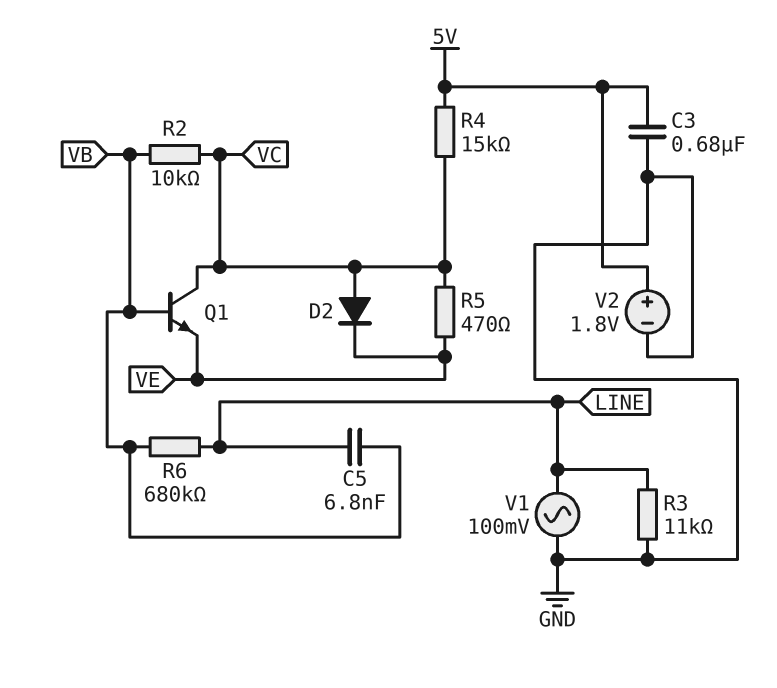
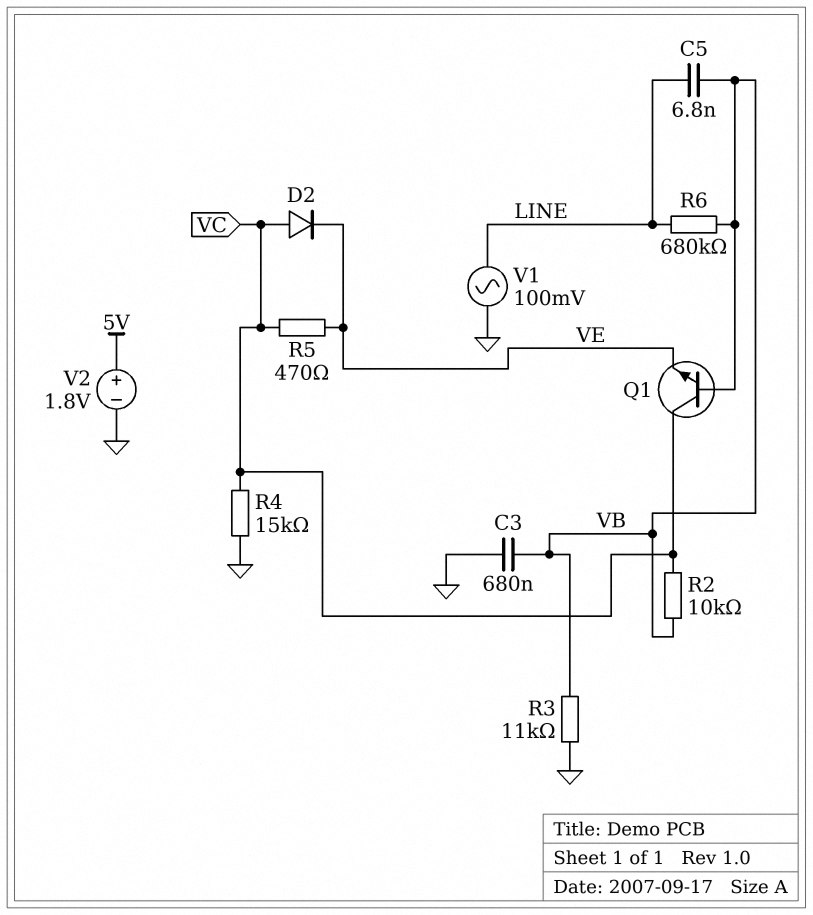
C3: 680nF (5V, GND) -> 680nF (GND, VB)
R3: 11k (GND, LINE) -> 11k (GND, VB)
R4: 15k (5V, VC) -> 15k (GND, VC)

